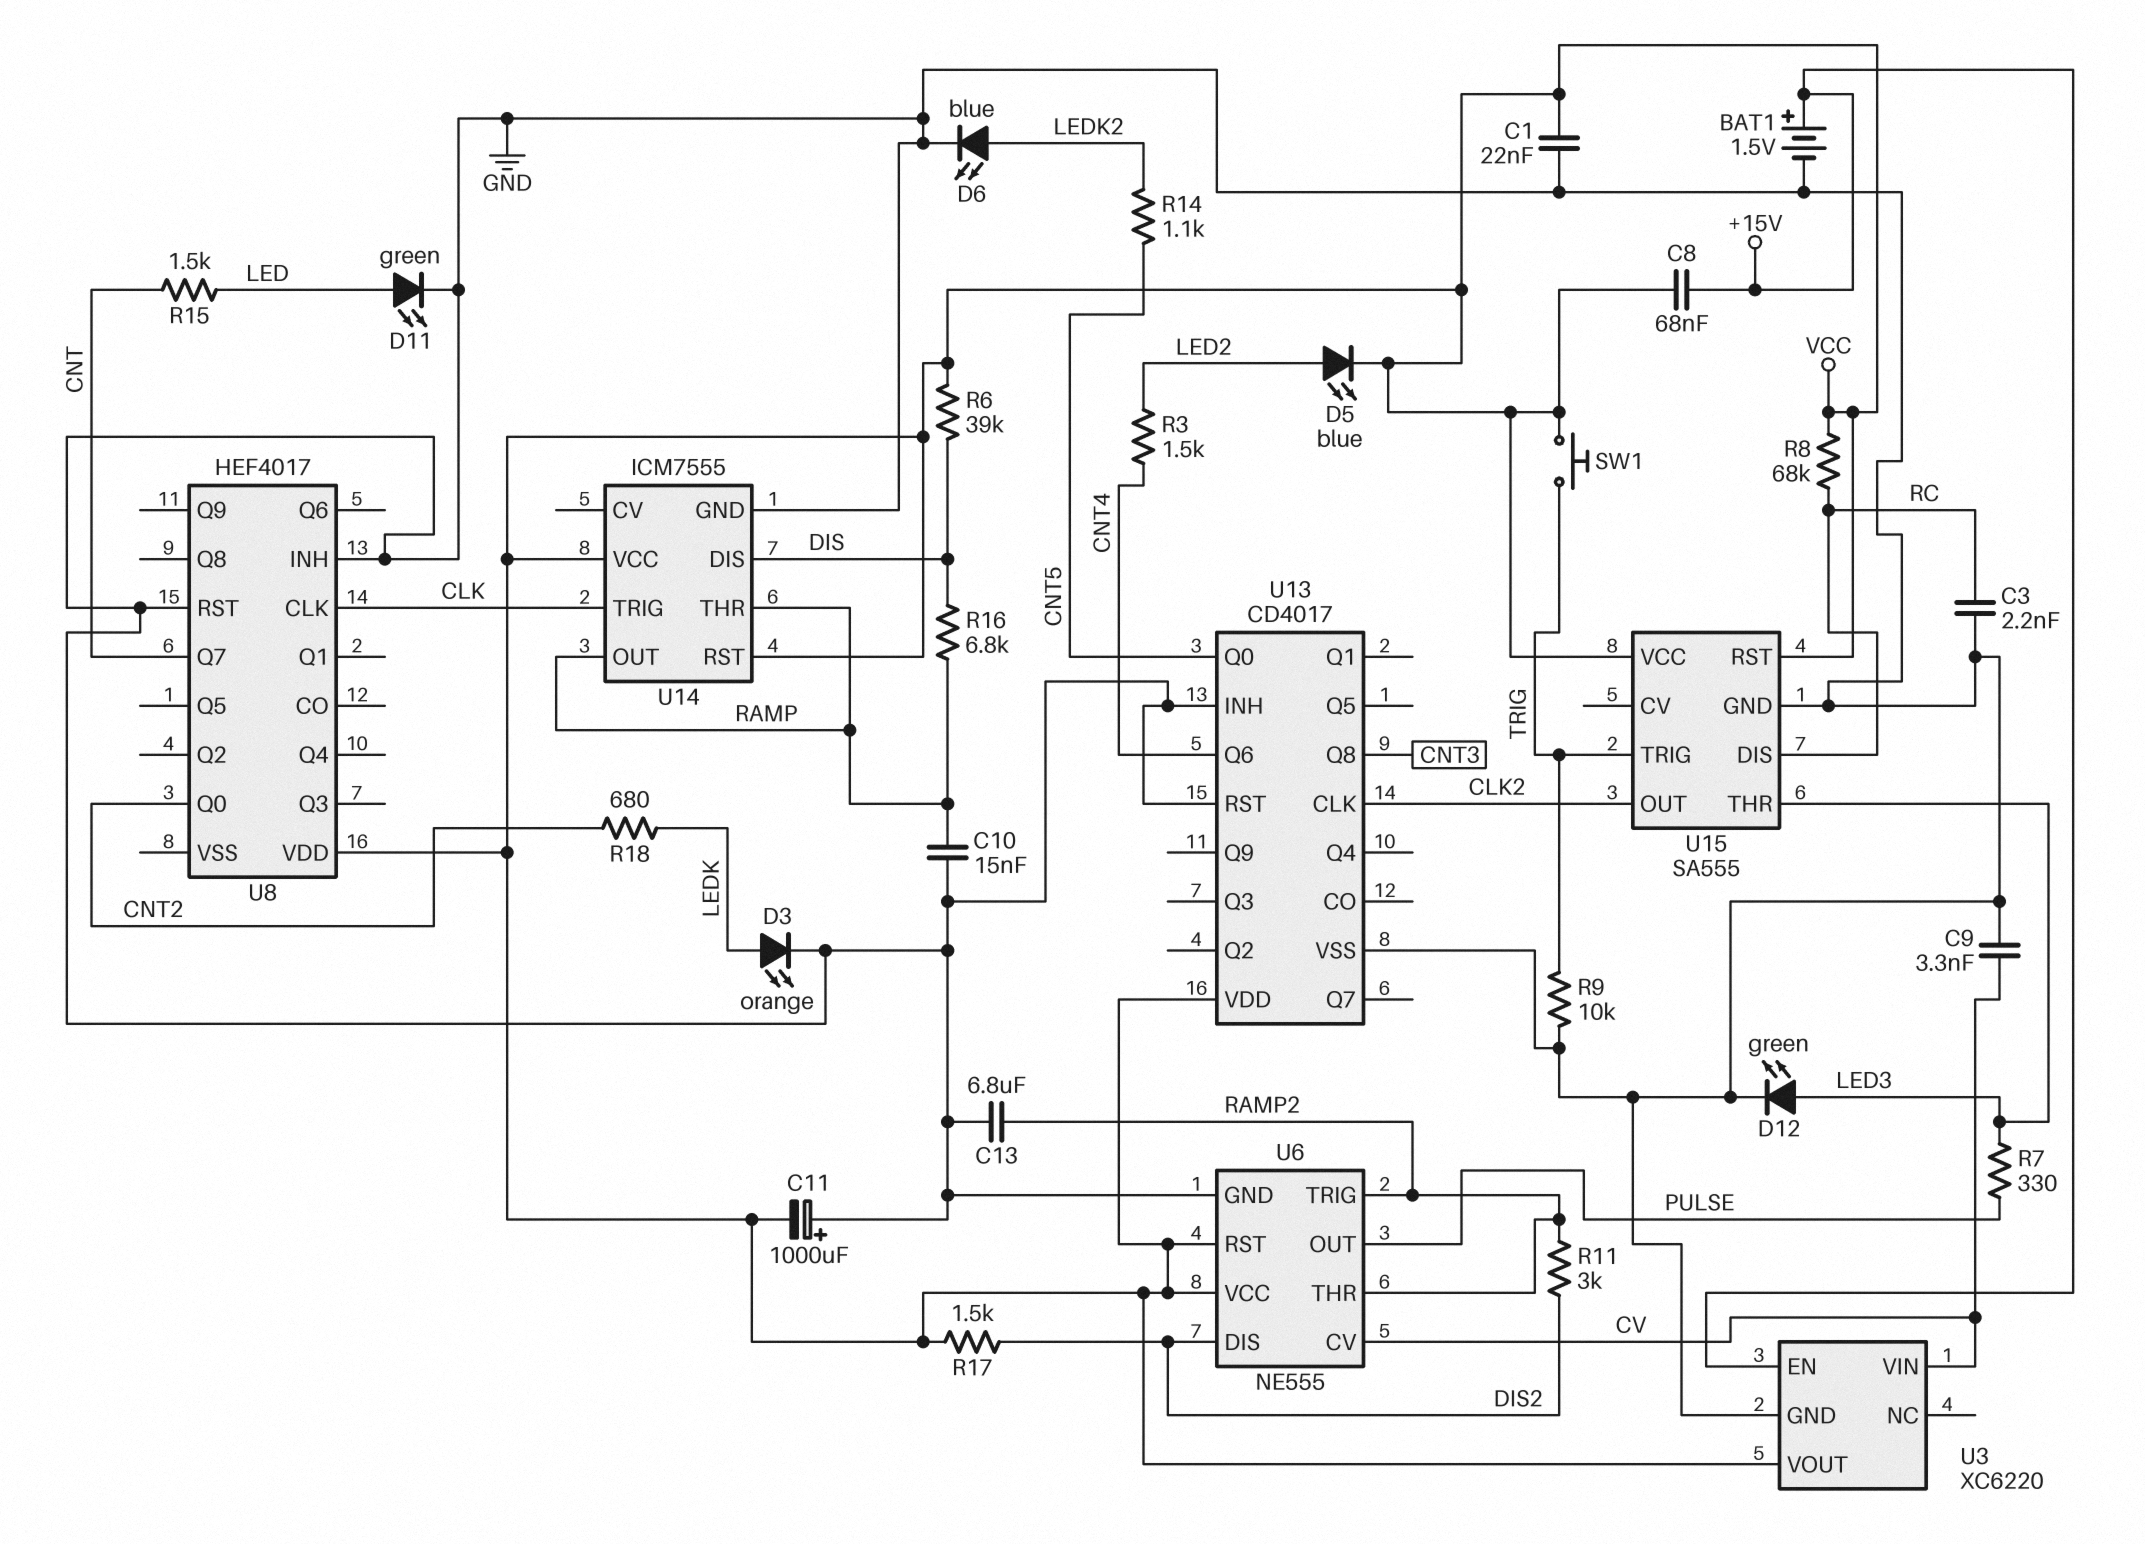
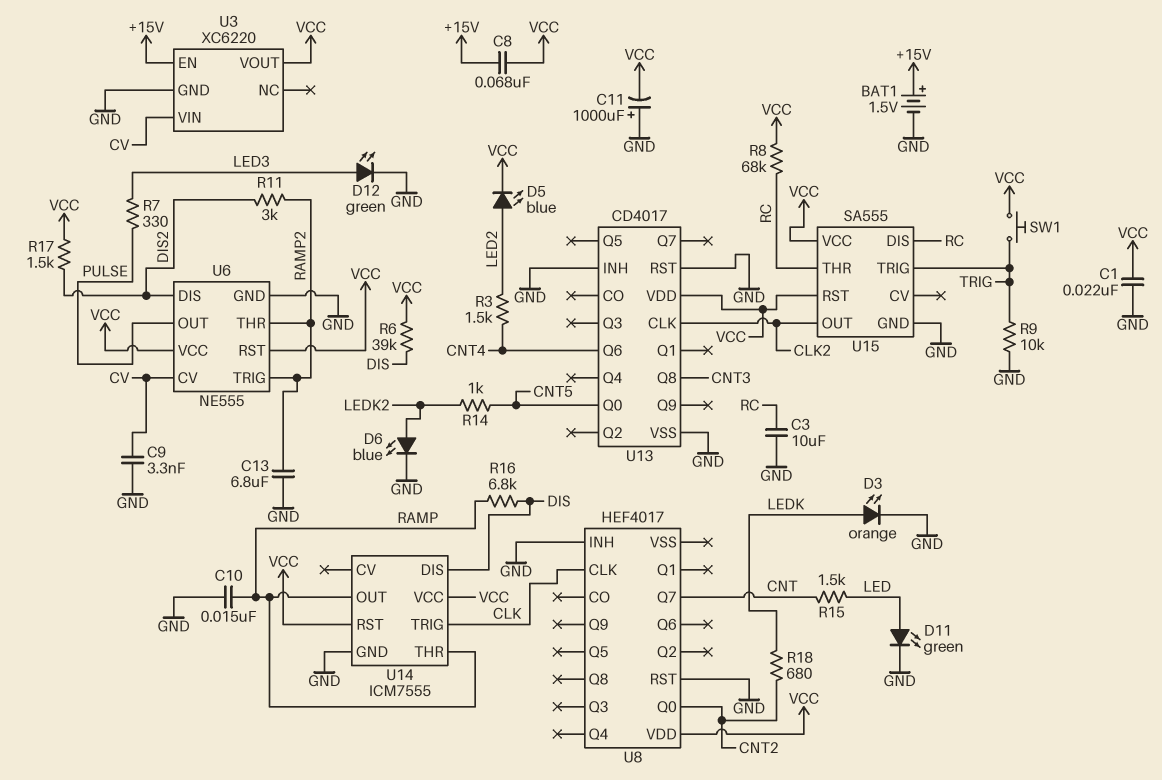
C3: 2.2nF (GND, RC) -> 10uF (GND, RC)
R14: 1.1k (CNT5, LEDK2) -> 1k (CNT5, LEDK2)
U15 pin THR: LED3 -> RC

